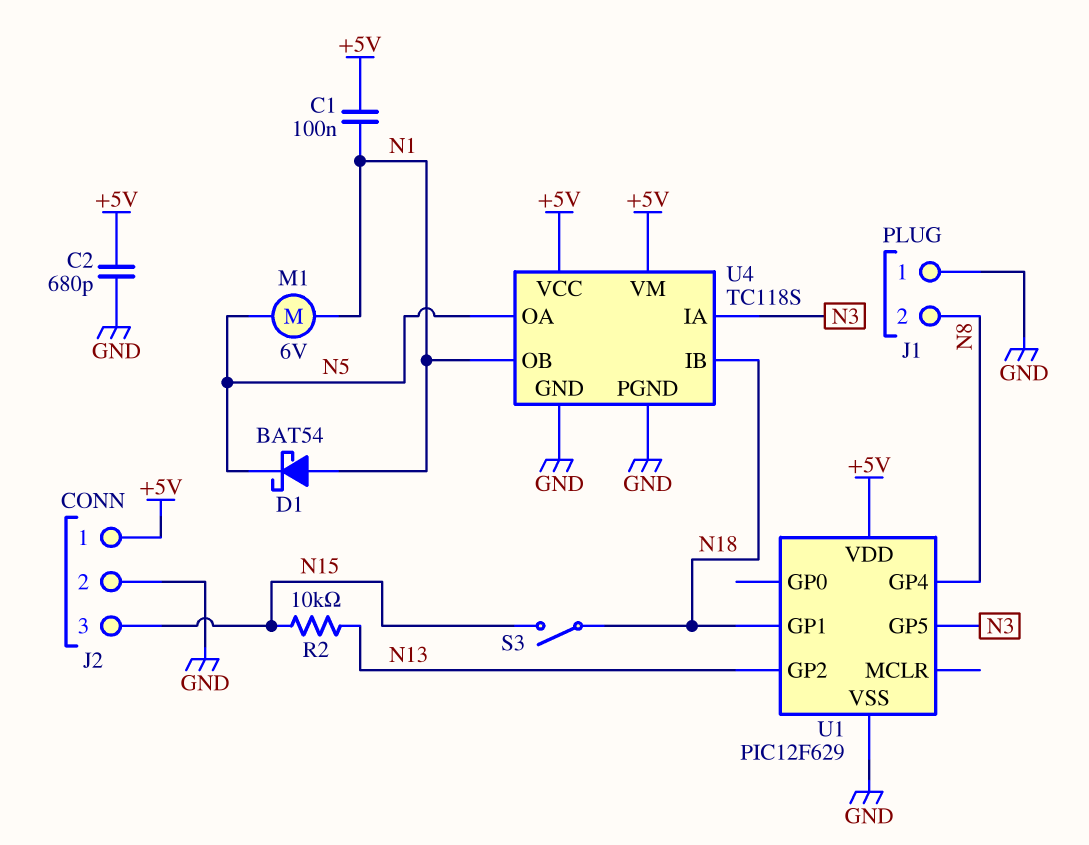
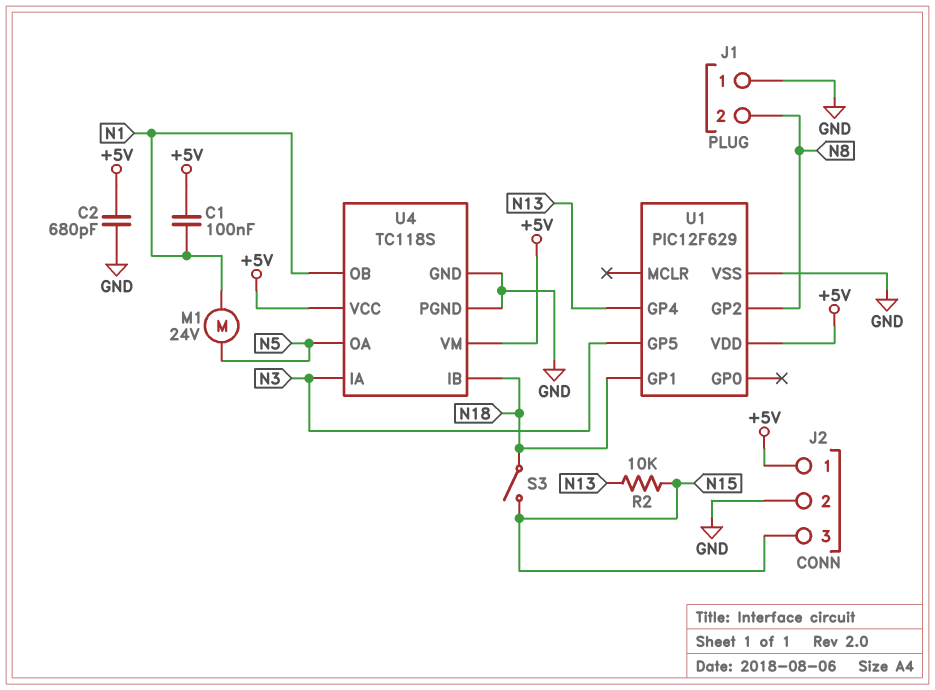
D1: schottky BAT54 (A N1, K N5) -> none
M1: motor 6V (N1, N5) -> motor 24V (N1, N5)
U1 pin GP2: N13 -> N8
U1 pin GP4: N8 -> N13

